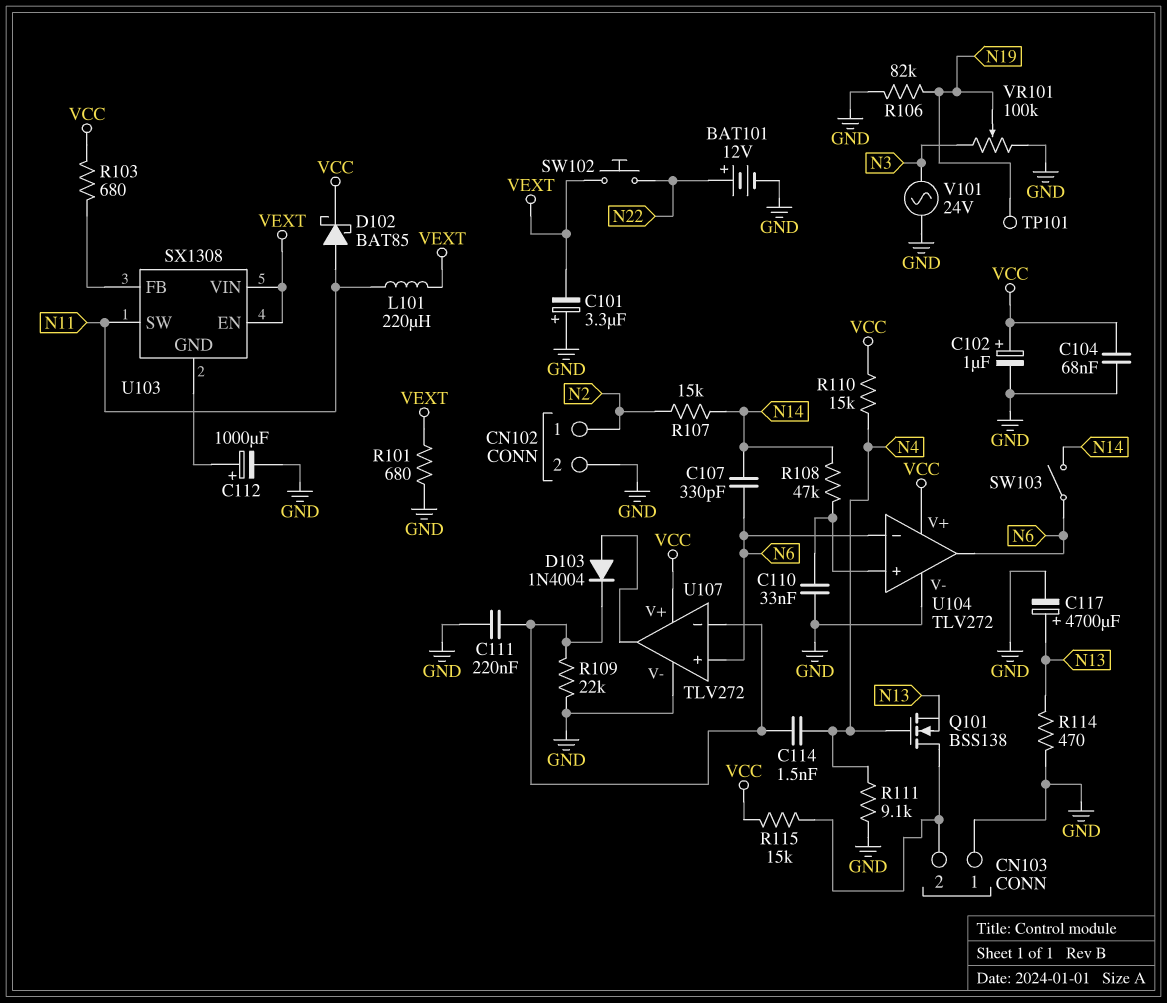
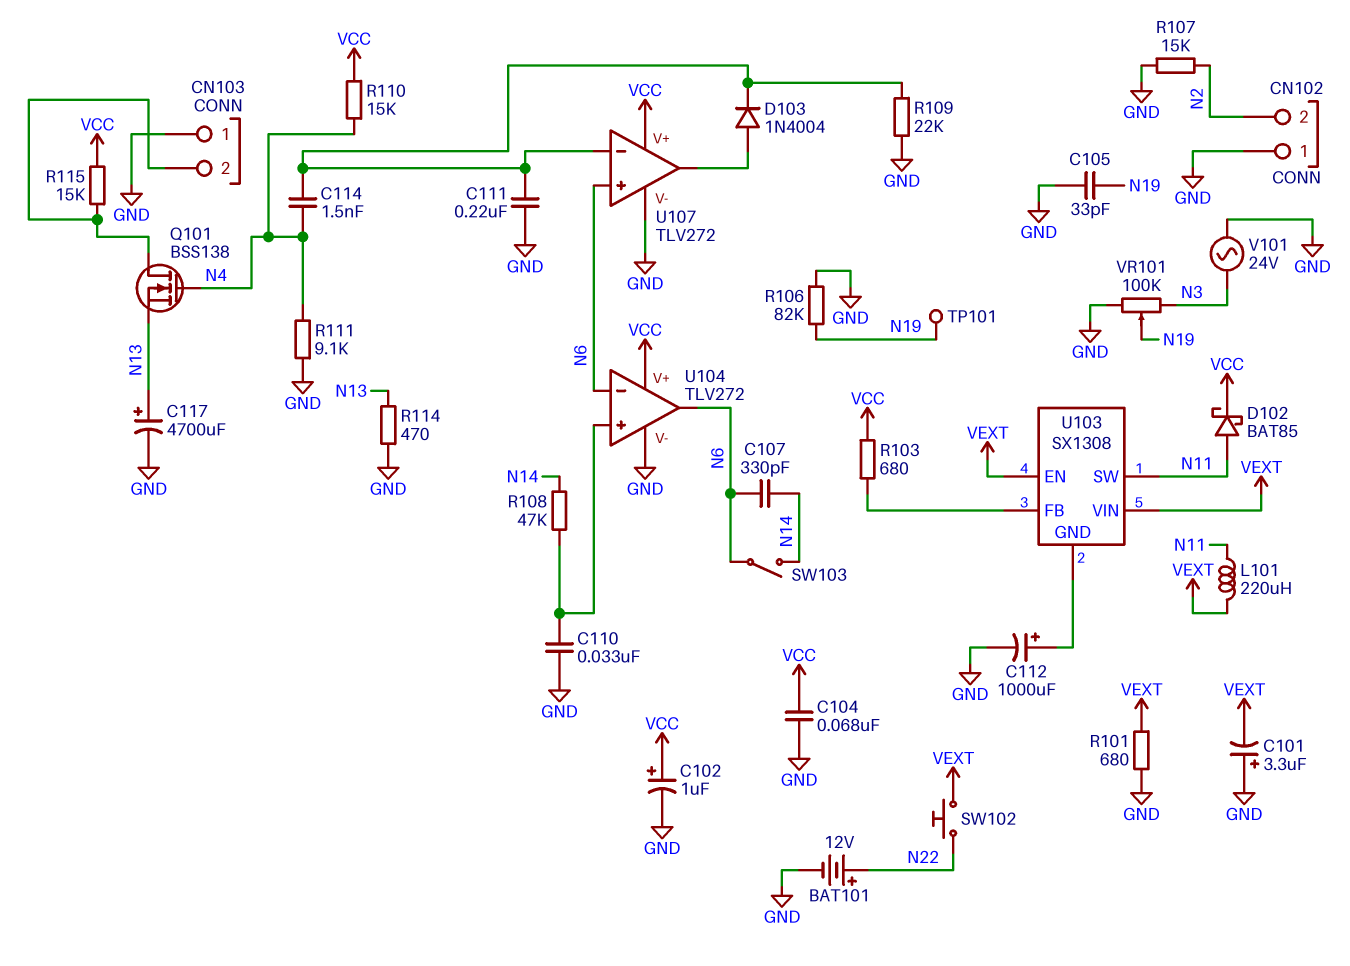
C105: none -> 33pF (GND, N19)
CN102 pin 1: N2 -> GND
CN102 pin 2: GND -> N2
R107: 15k (N2, N14) -> 15k (GND, N2)

